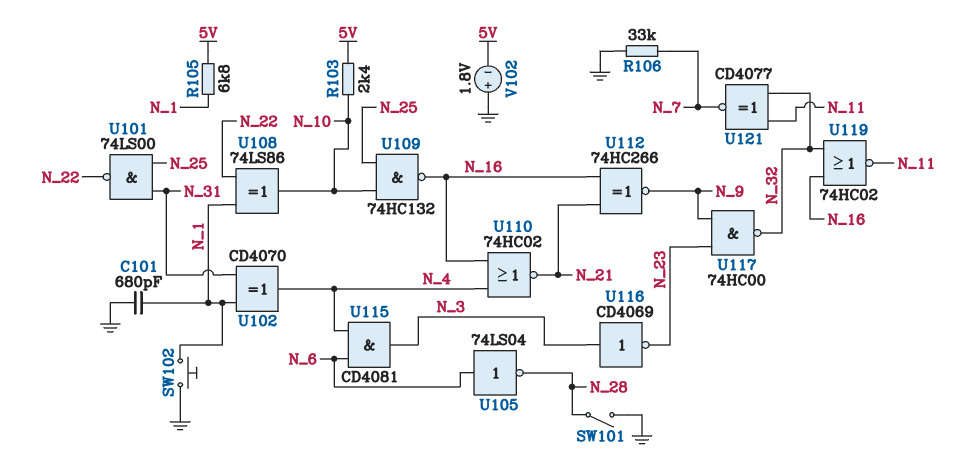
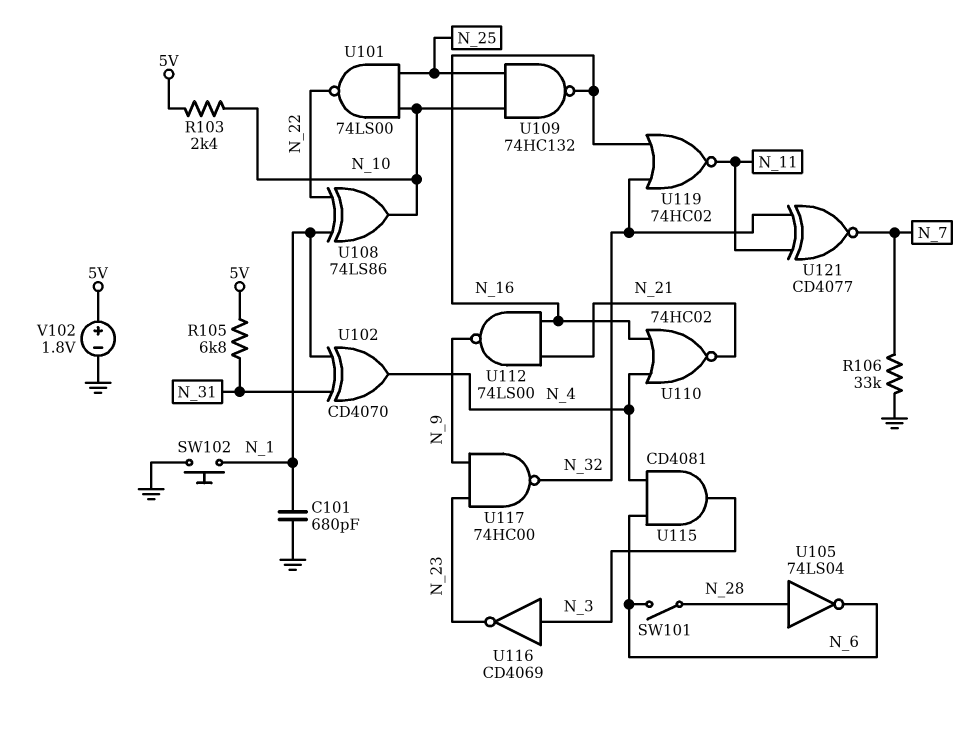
R105: 6.8k (5V, N_1) -> 6.8k (5V, N_31)
SW101: switch (GND, N_28) -> switch (N_6, N_28)
U101: NAND 74LS00 (in N_25, in N_31, out N_22) -> NAND 74LS00 (in N_10, in N_25, out N_22)
U105: NOT 74LS04 (in N_6, out N_28) -> NOT 74LS04 (in N_28, out N_6)
U112: XNOR 74HC266 (in N_16, in N_21, out N_9) -> NAND 74LS00 (in N_16, in N_21, out N_9)
V102: 1.8V (plus GND, minus 5V) -> 1.8V (plus 5V, minus GND)

